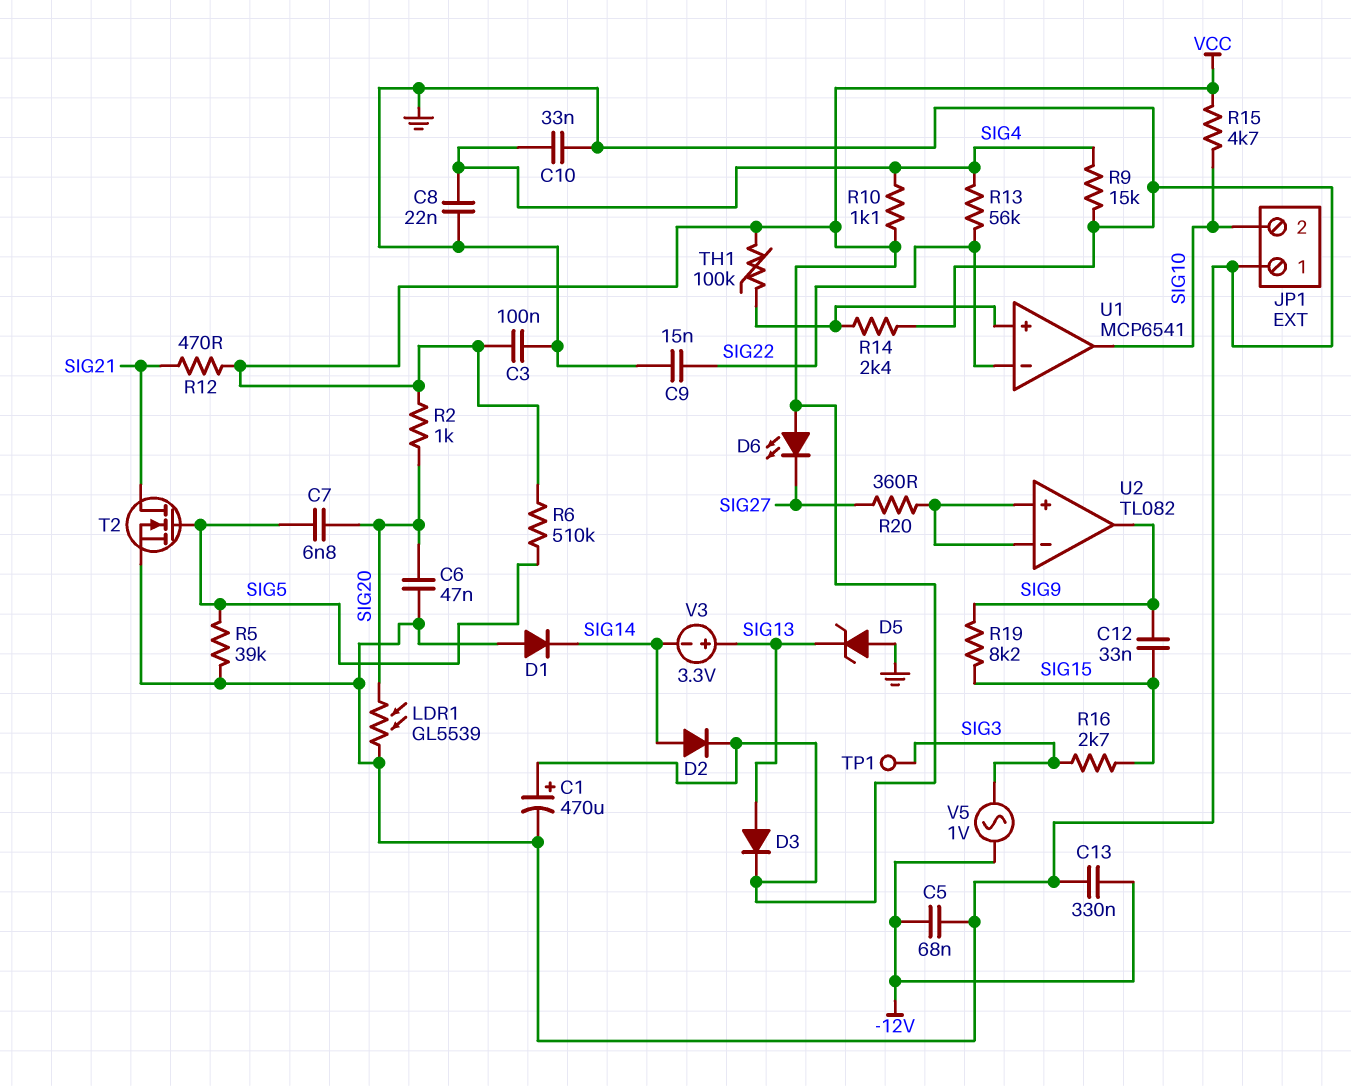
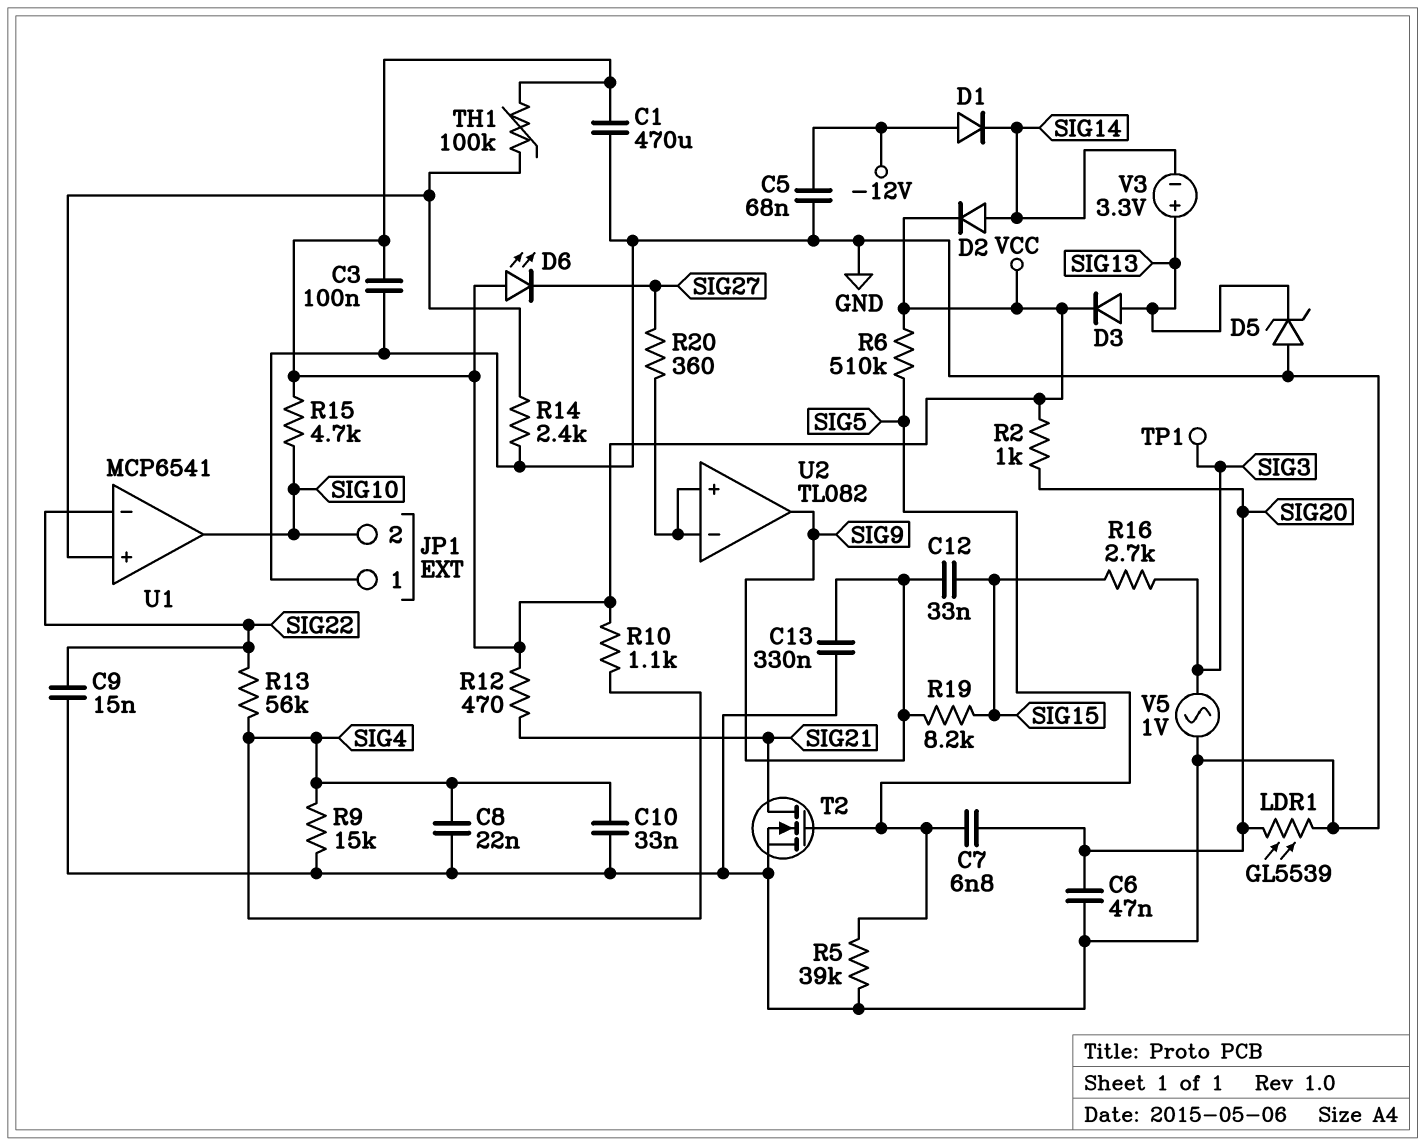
C1: 470uF (plus VCC, minus GND) -> 470uF (GND, VCC)
C13: 330nF (-12V, GND) -> 330nF (GND, SIG9)
D1: diode (A GND, K SIG14) -> diode (A -12V, K SIG14)
V5: AC 1V (-12V, SIG3) -> AC 1V (GND, SIG3)

